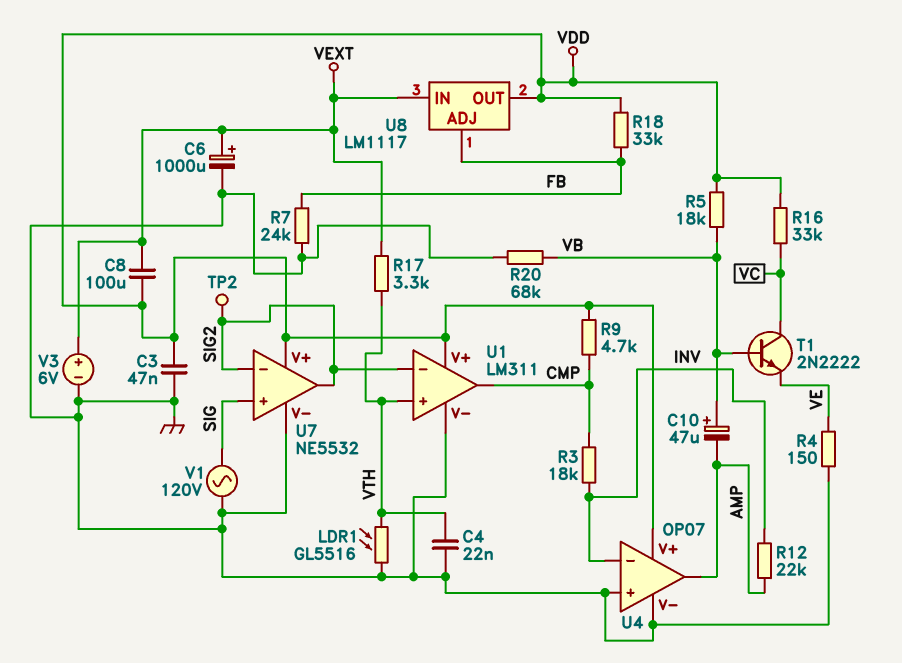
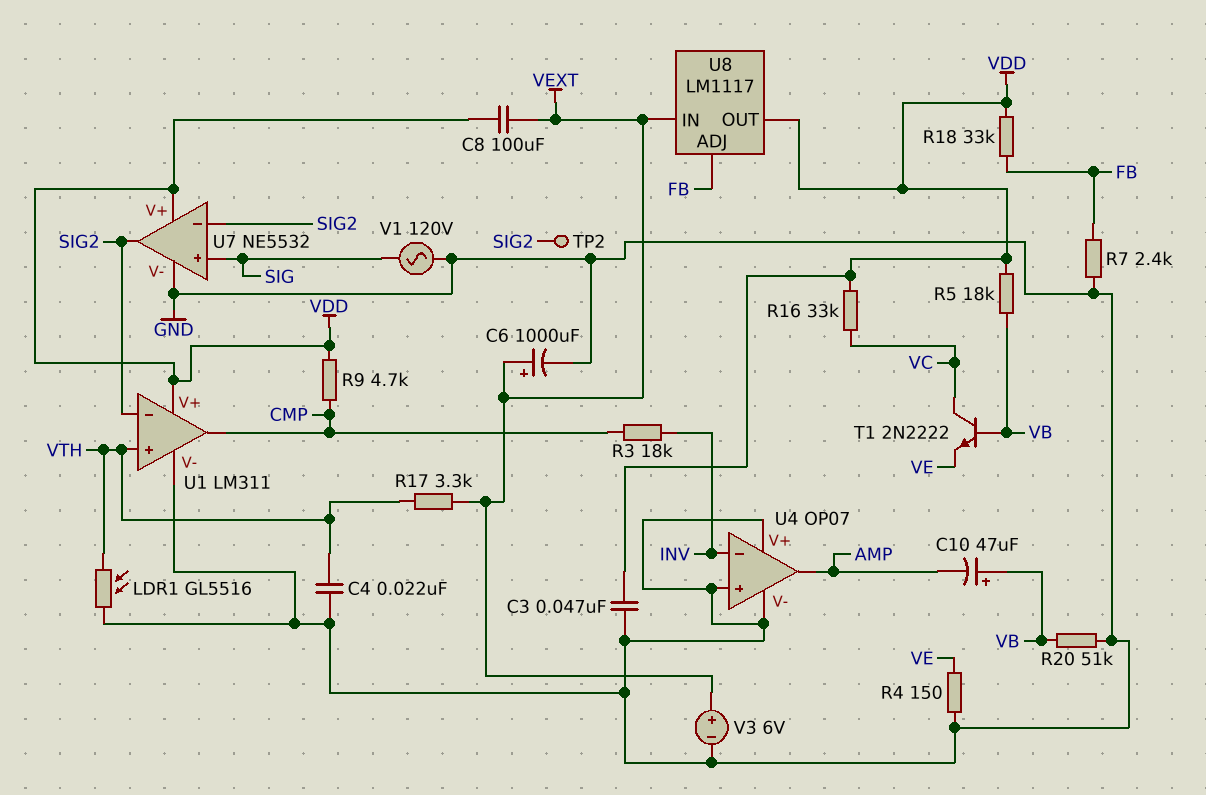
R7: 24k (FB, GND) -> 2.4k (FB, GND)
R12: 22k (AMP, INV) -> none
R20: 68k (GND, VB) -> 51k (GND, VB)
U4 pin V+: VDD -> GND

